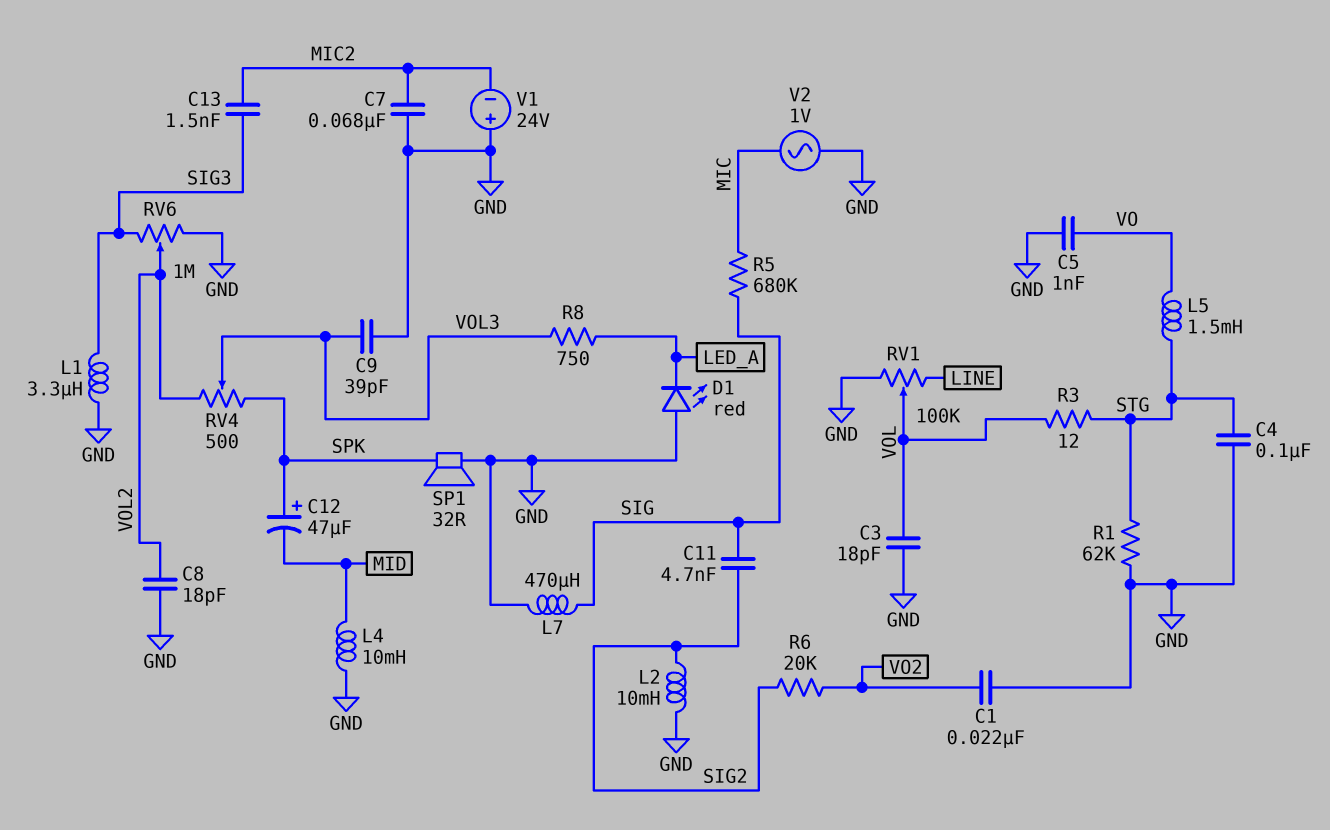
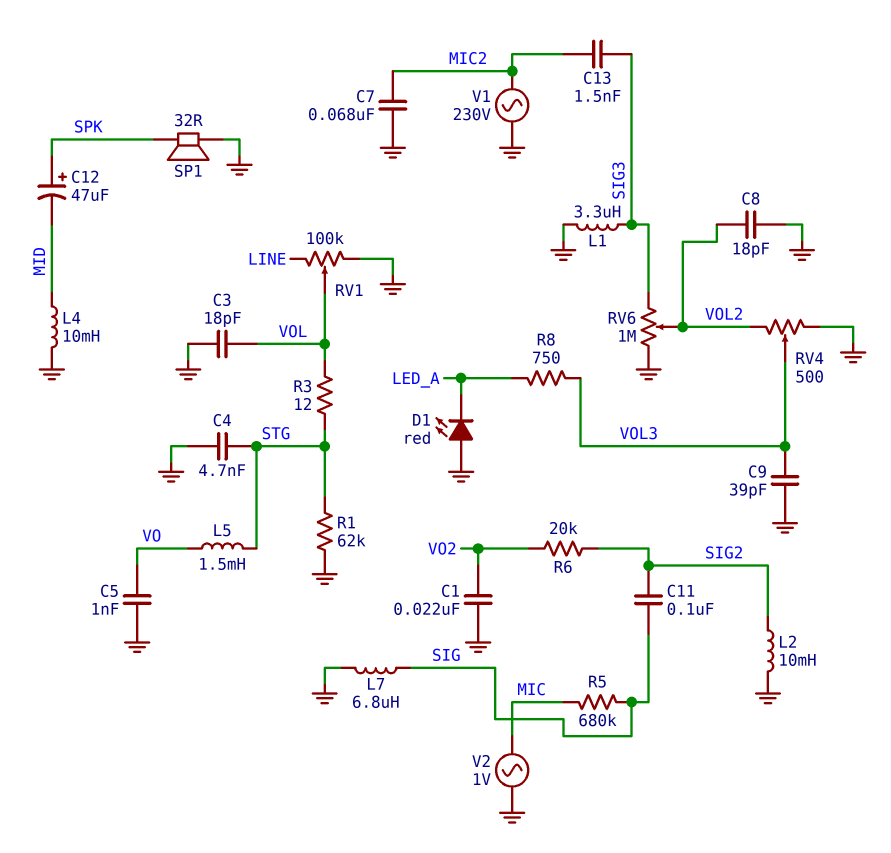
C4: 100nF (GND, STG) -> 4.7nF (GND, STG)
C11: 4.7nF (SIG, SIG2) -> 100nF (SIG, SIG2)
L7: 470uH (GND, SIG) -> 6.8uH (GND, SIG)
RV4: 500 (SPK, VOL2, wiper VOL3) -> 500 (GND, VOL2, wiper VOL3)
V1: 24V (plus GND, minus MIC2) -> AC 230V (GND, MIC2)

